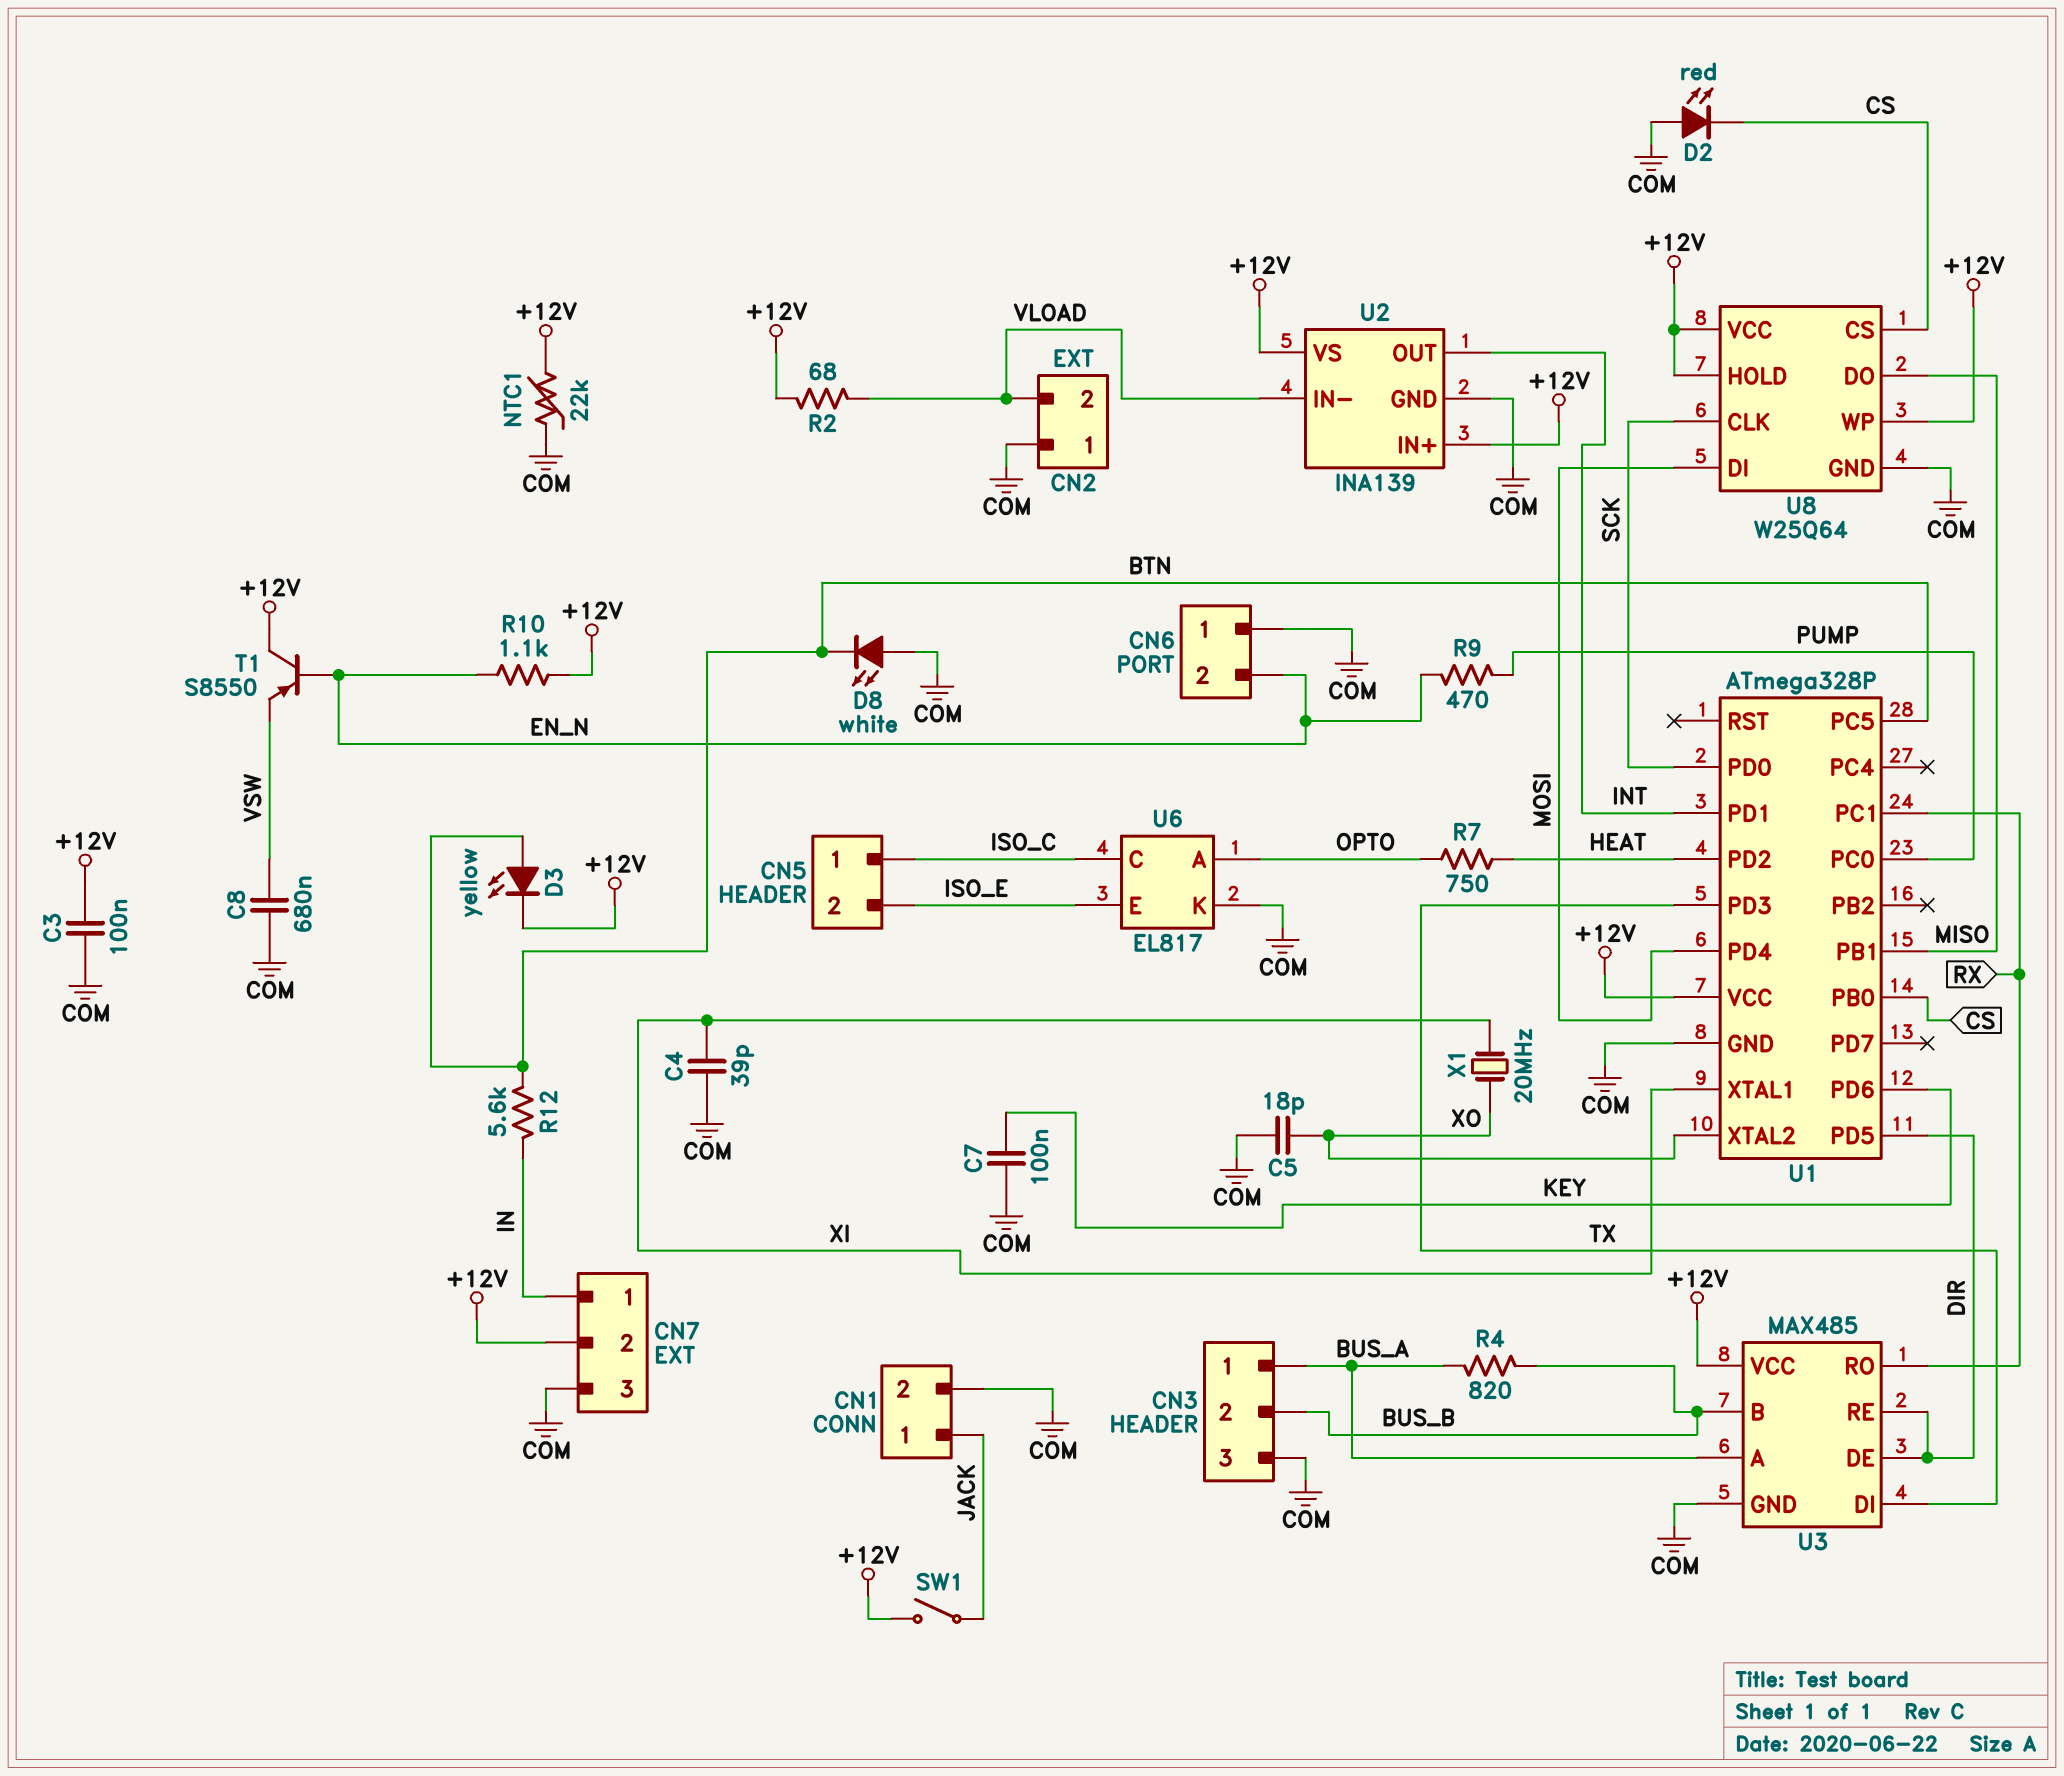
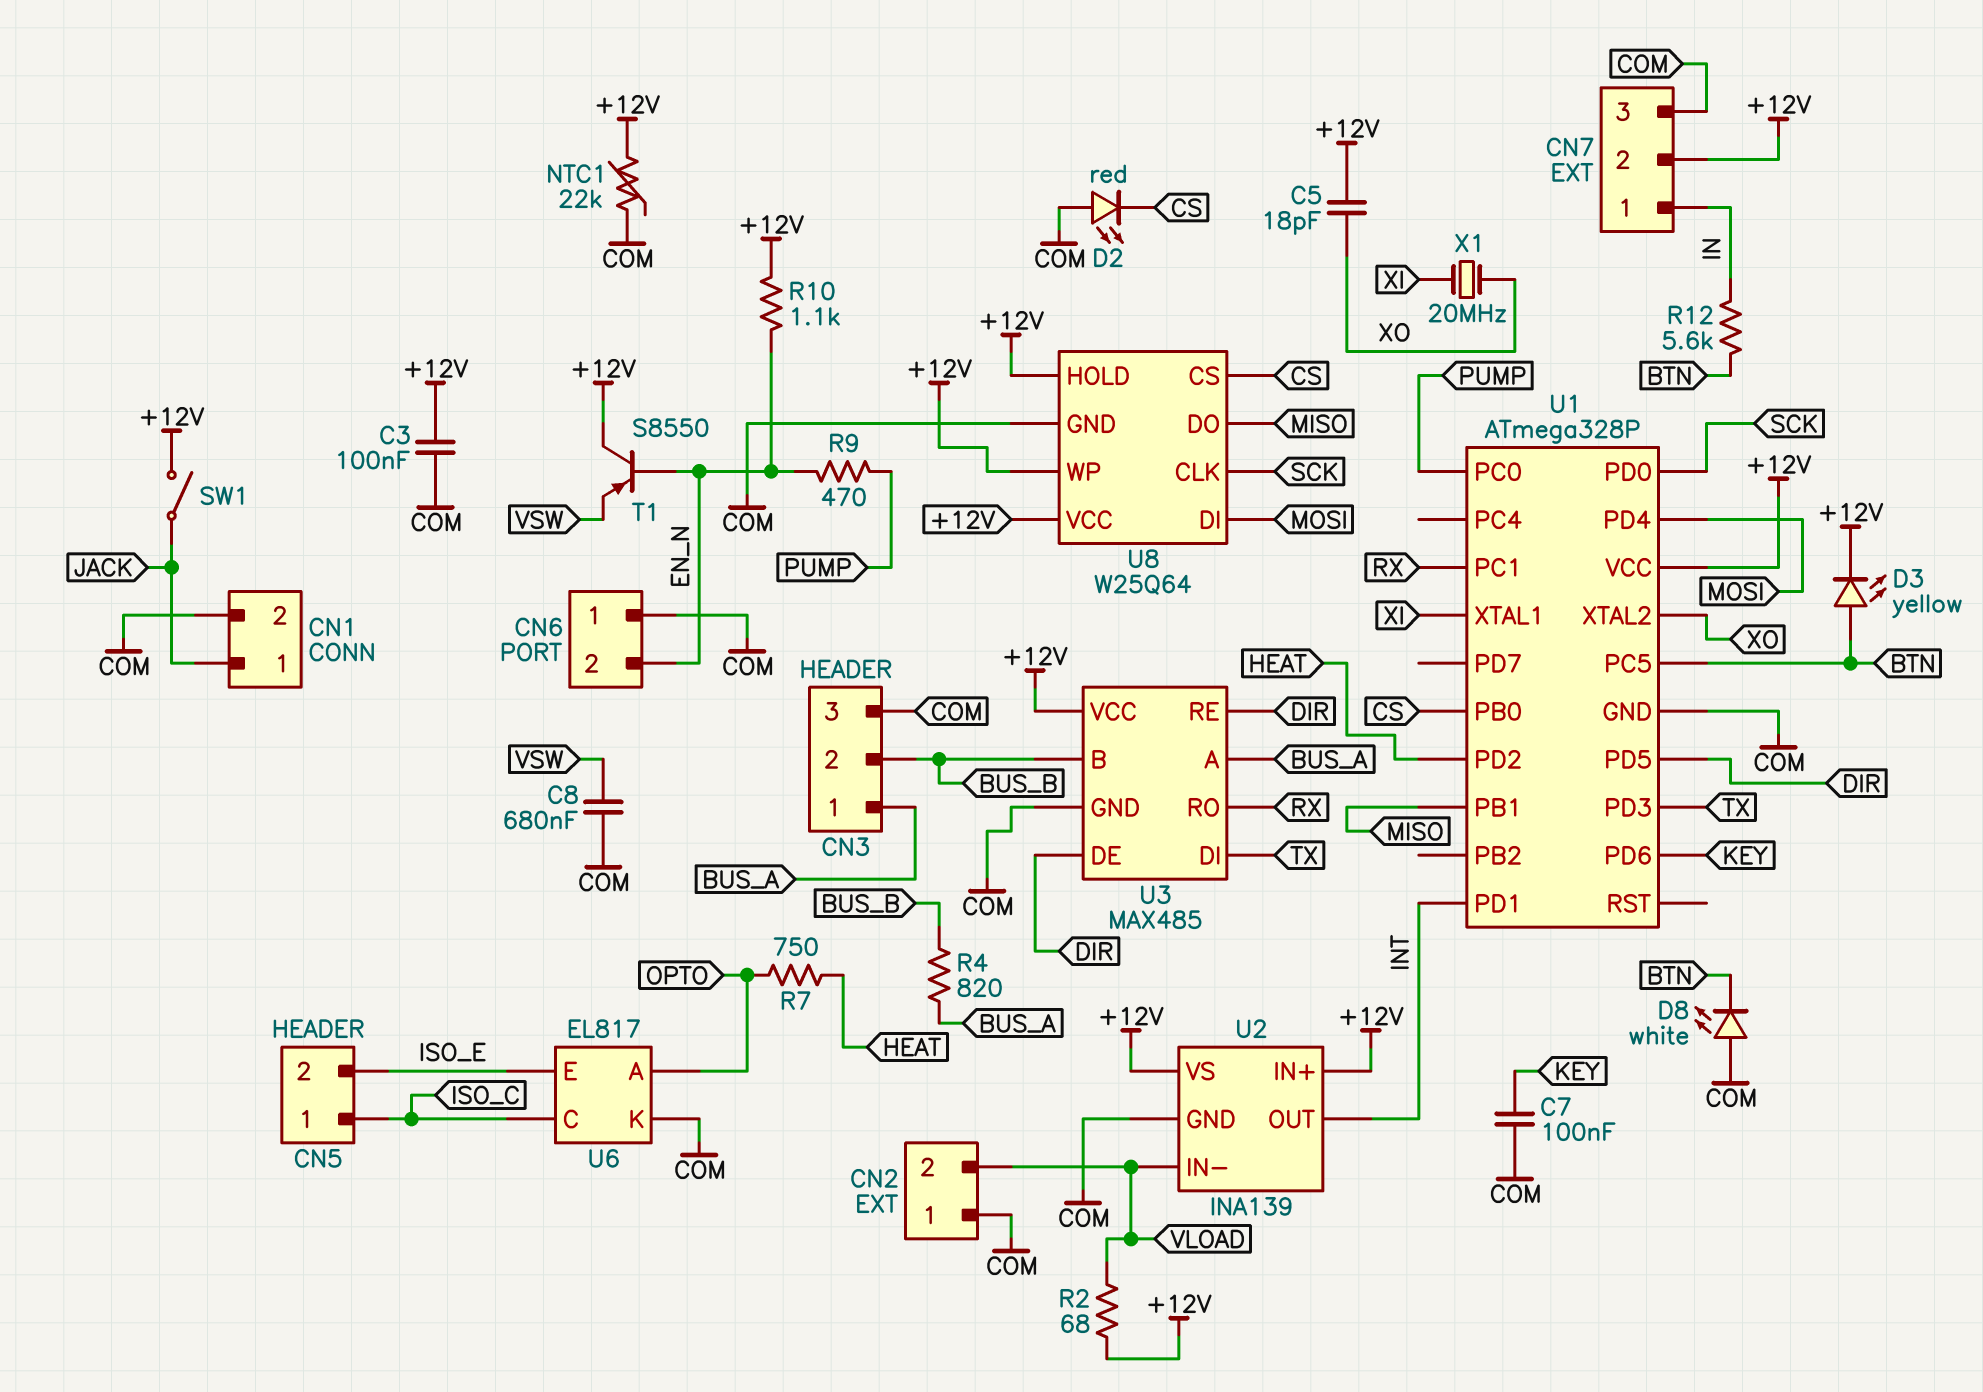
C4: 39pF (COM, XI) -> none
C5: 18pF (COM, XO) -> 18pF (+12V, XO)

